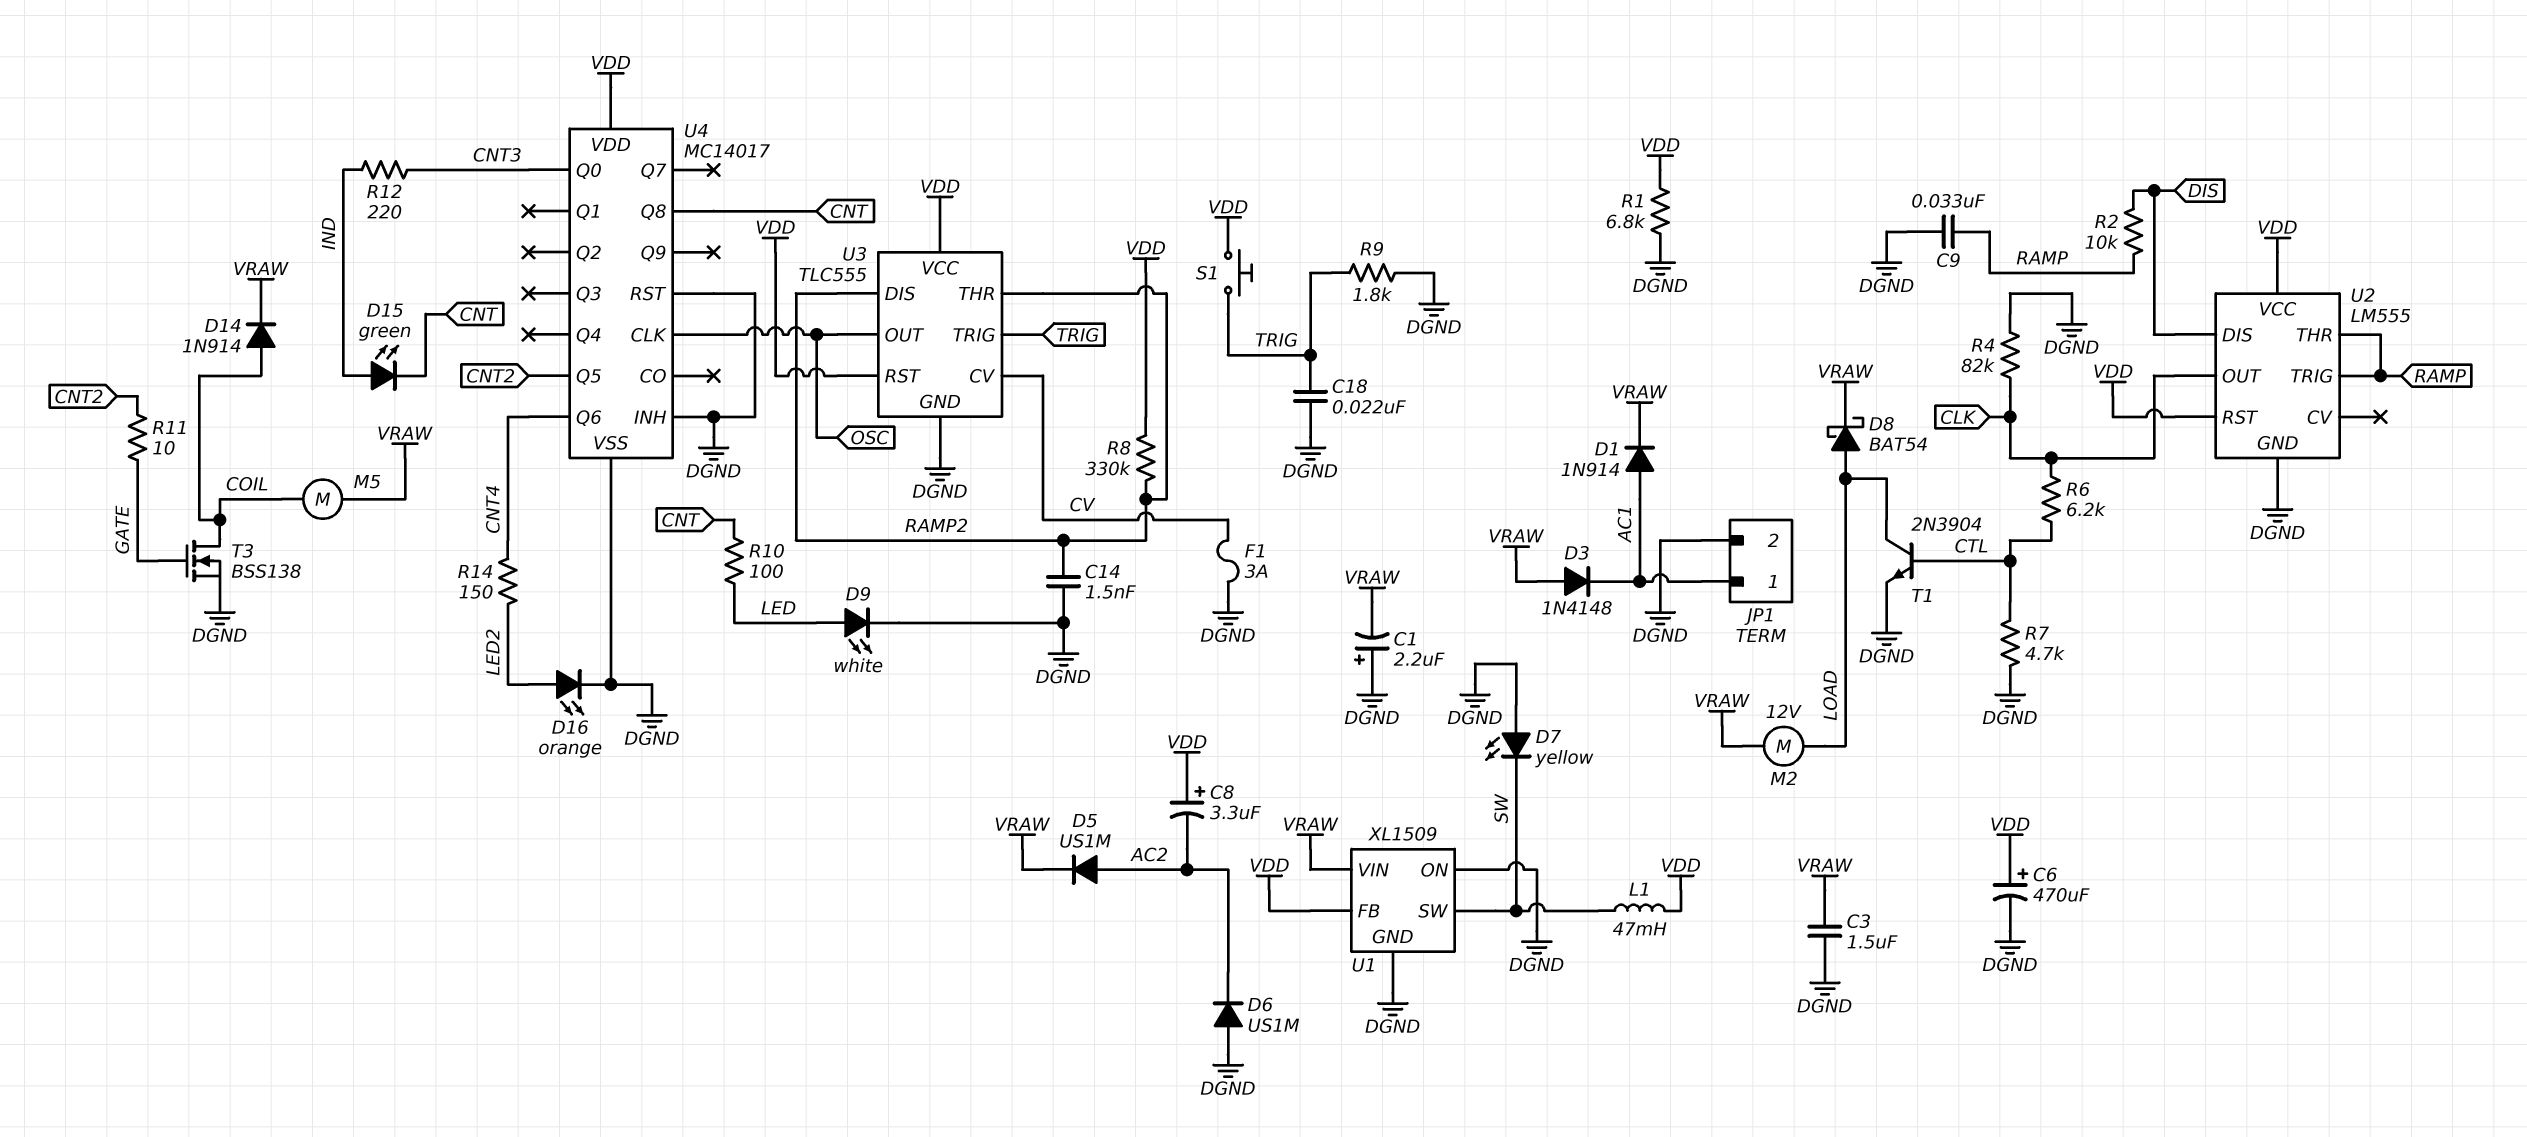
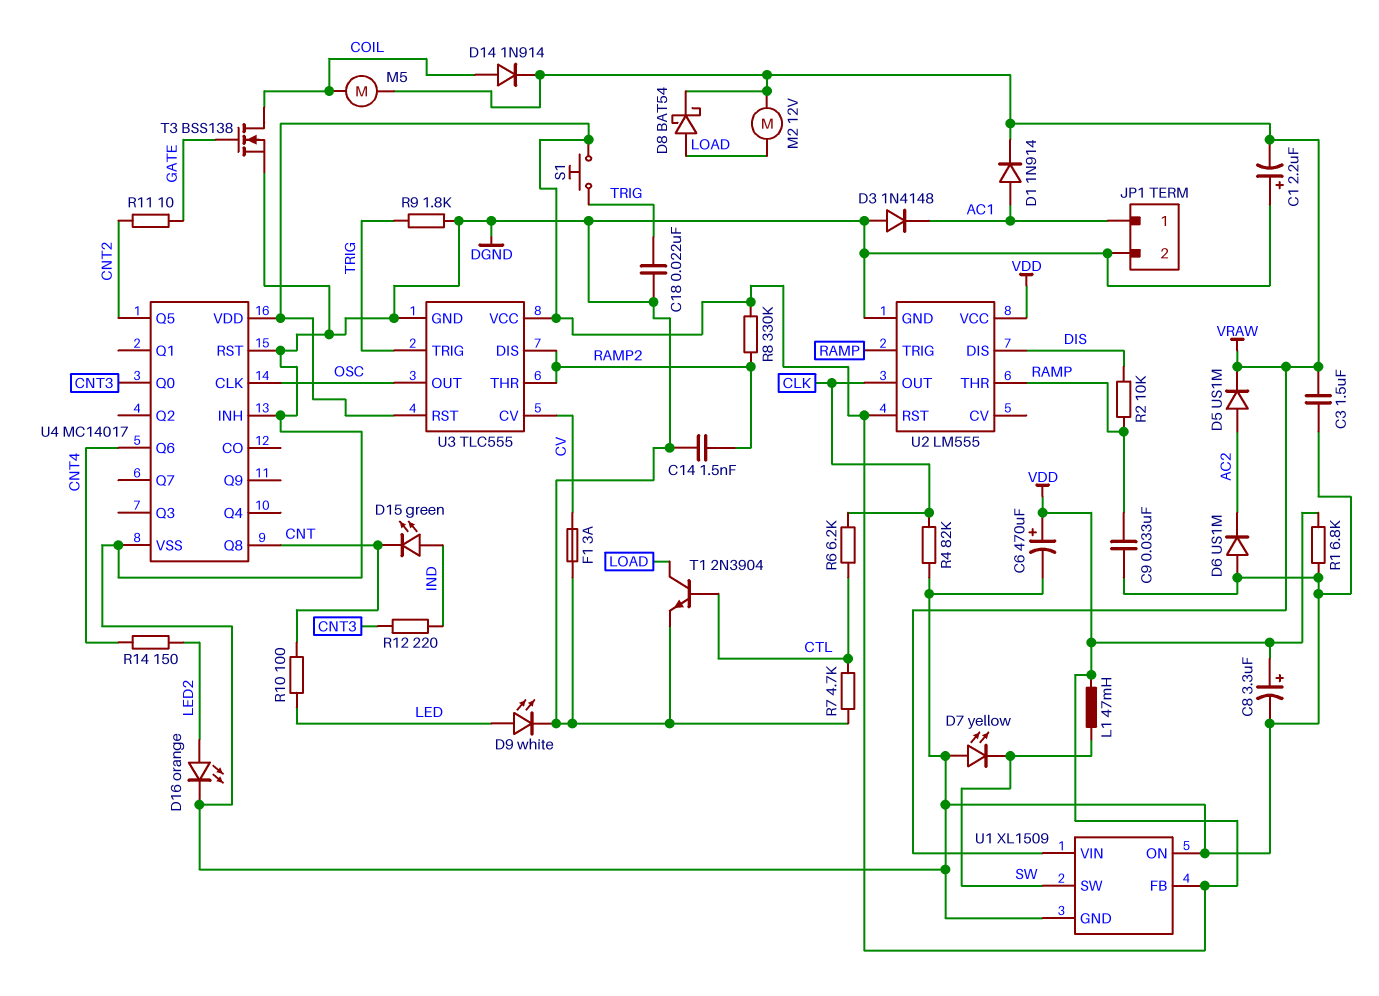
C8: 3.3uF (plus VDD, minus AC2) -> 3.3uF (plus VDD, minus DGND)
D3: diode 1N4148 (A VRAW, K AC1) -> diode 1N4148 (A DGND, K AC1)

